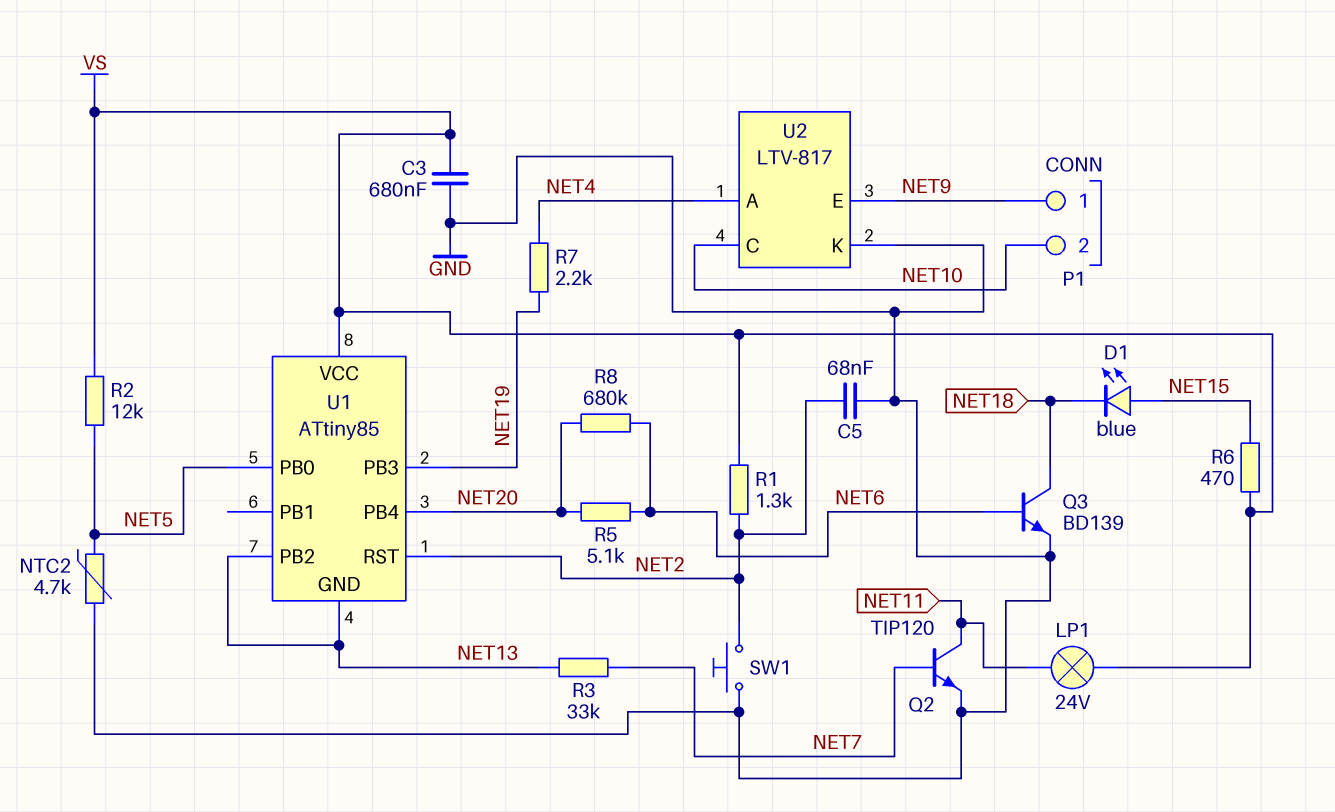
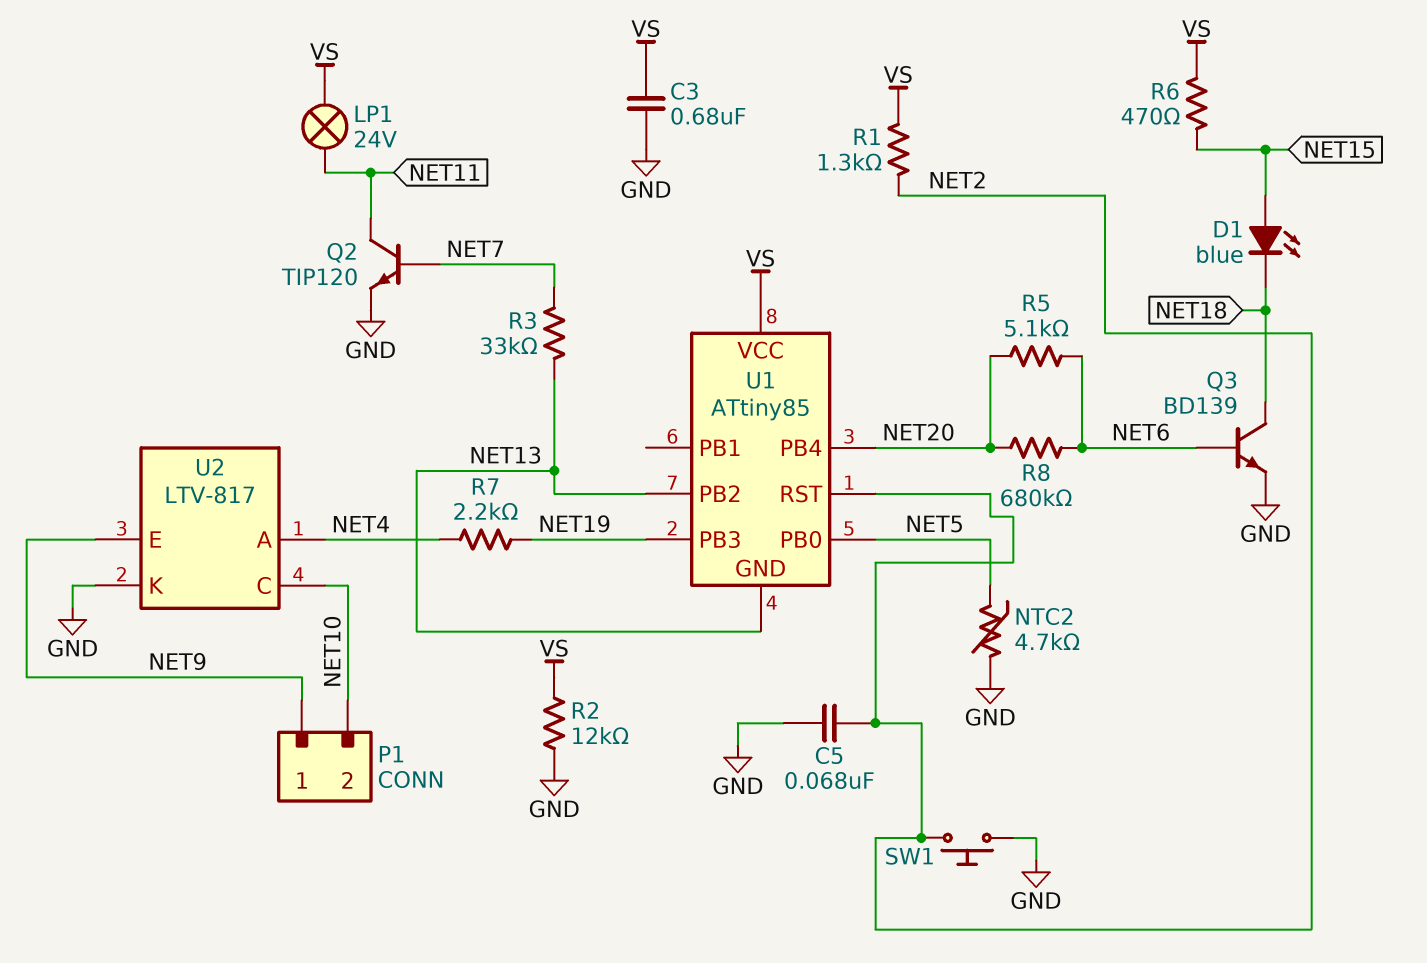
R2: 12k (NET5, VS) -> 12k (GND, VS)

